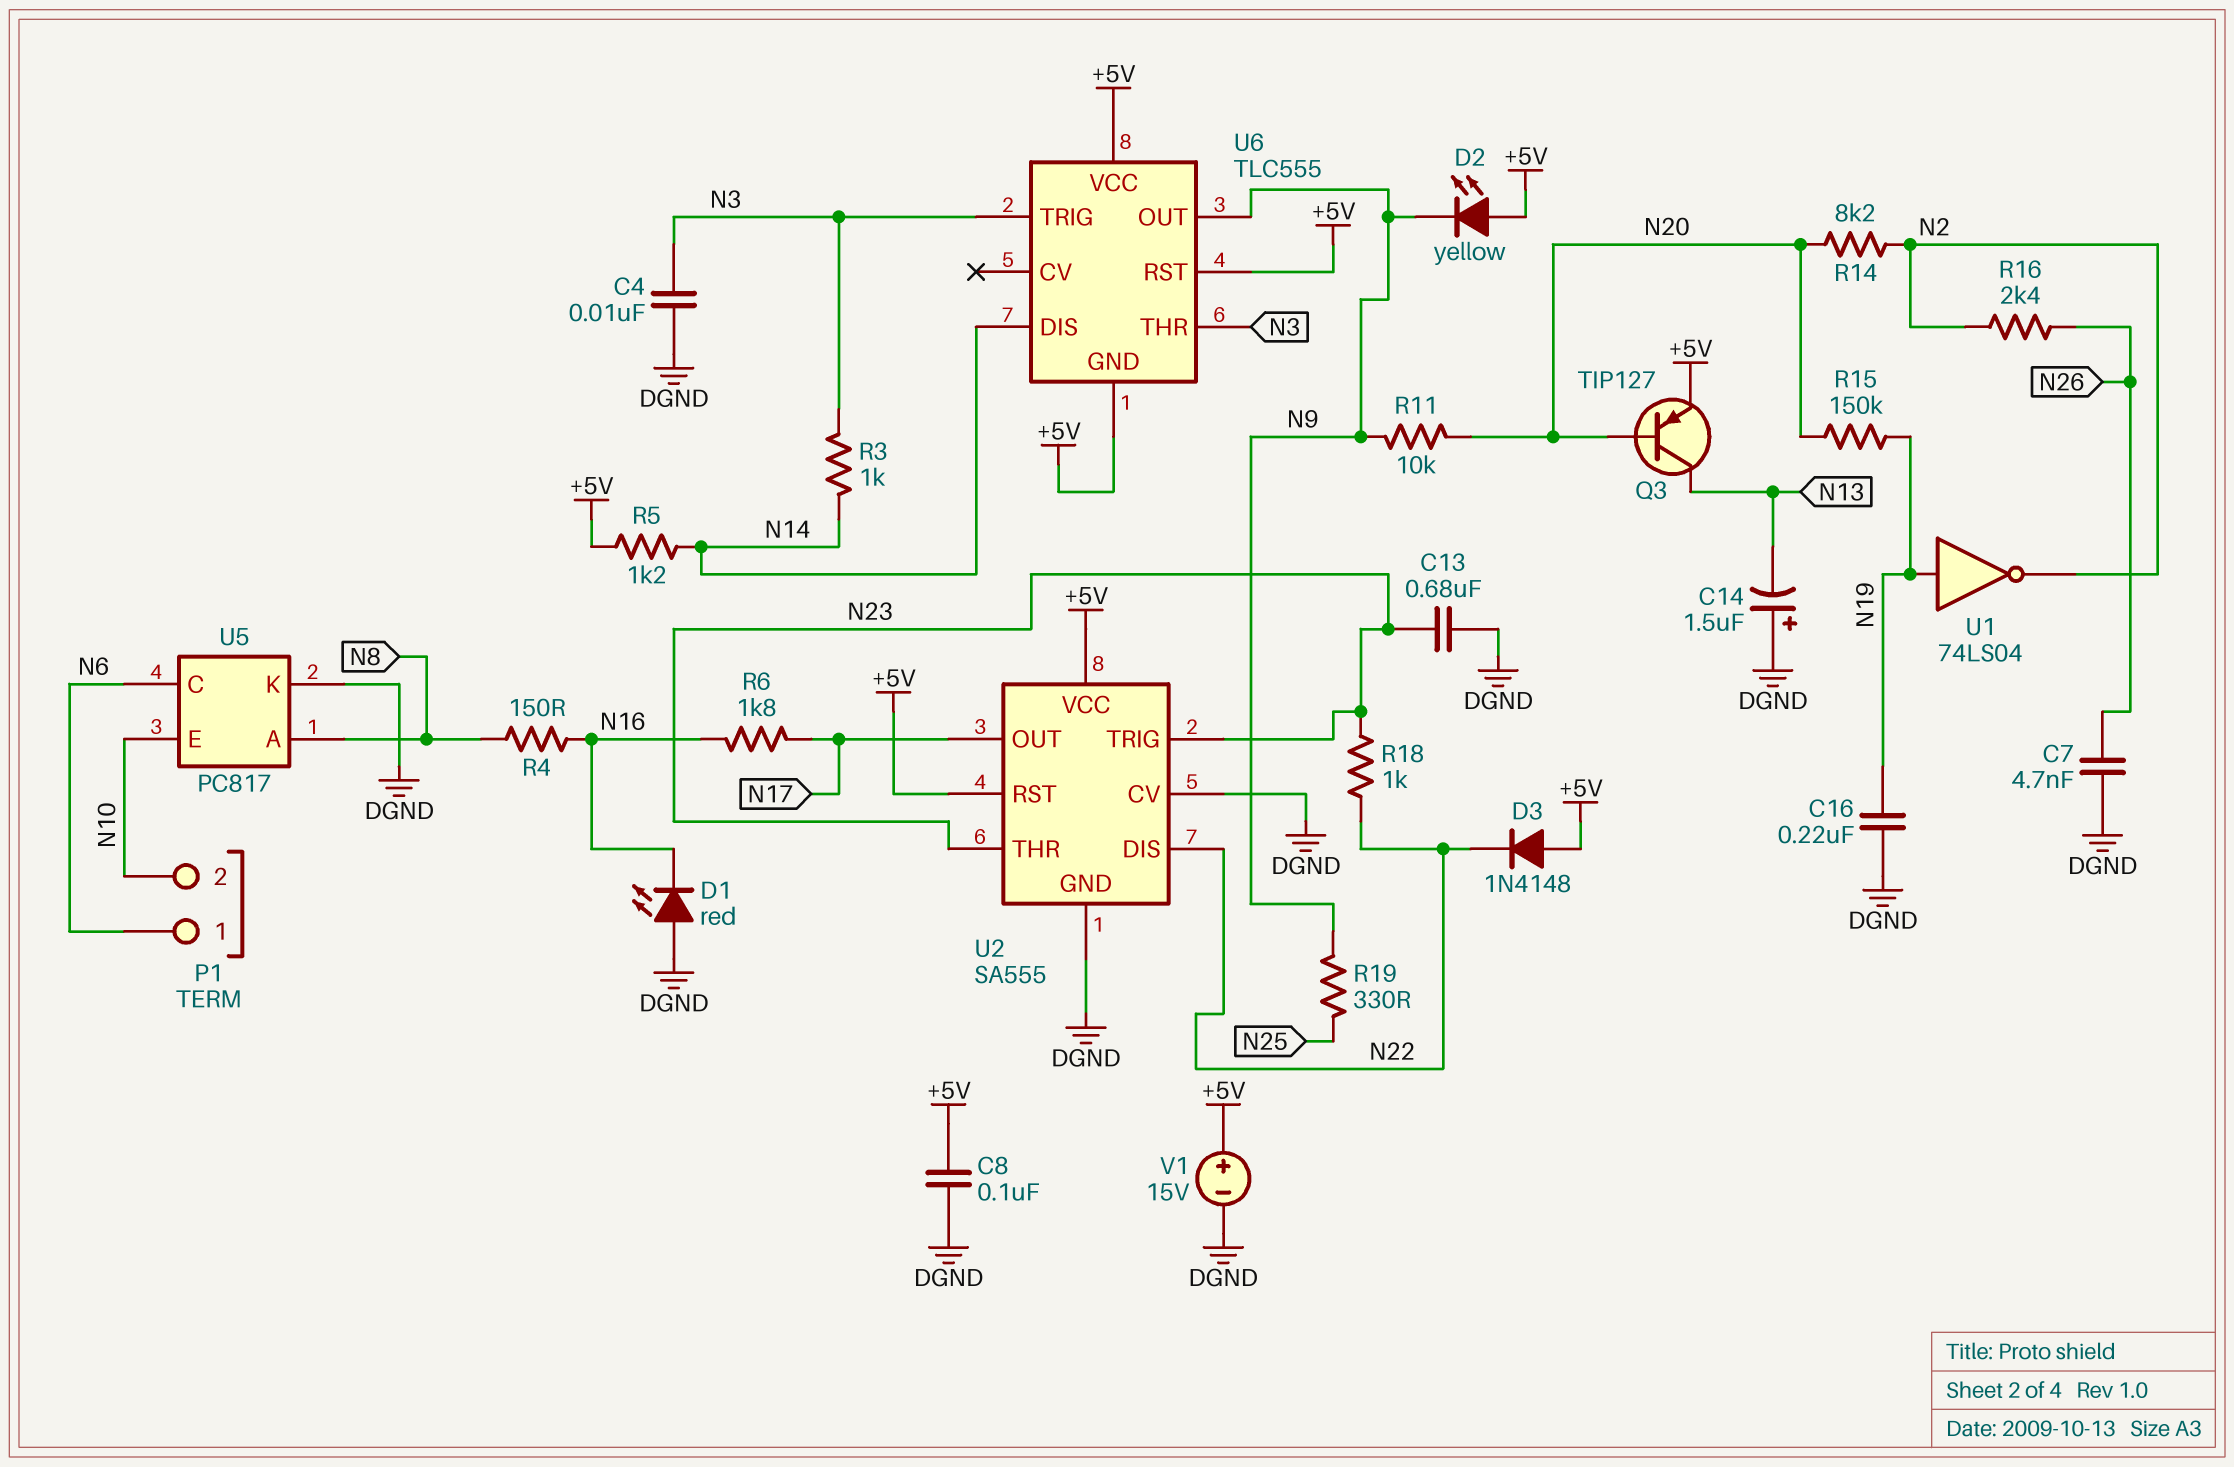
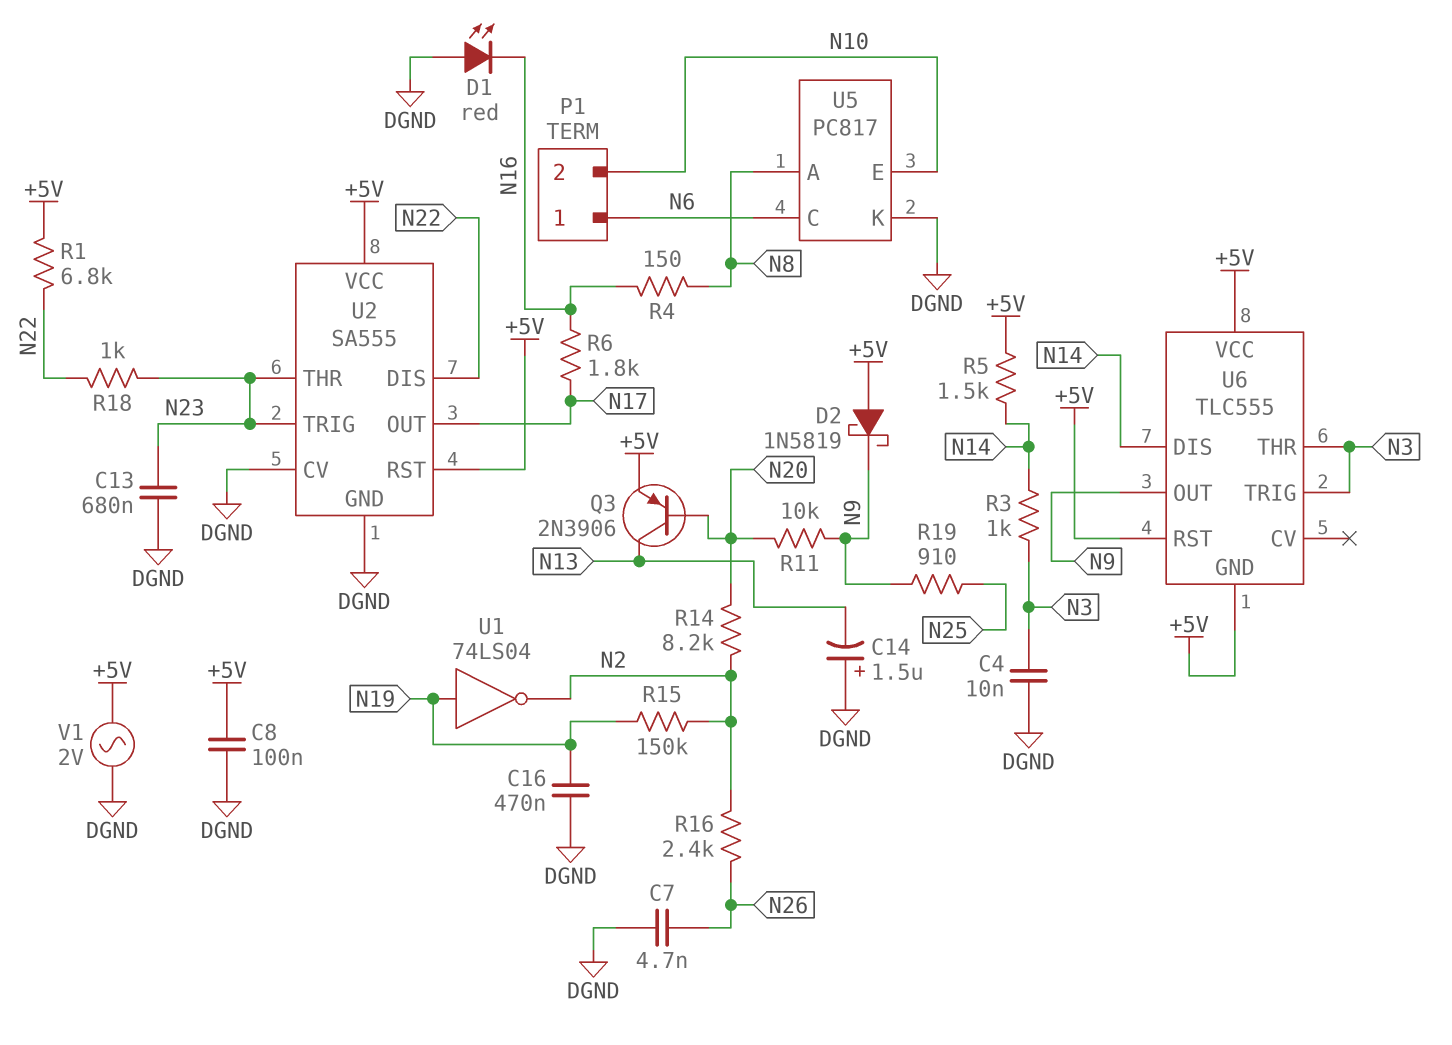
C16: 220nF (DGND, N19) -> 470nF (DGND, N19)
D2: LED yellow (A +5V, K N9) -> schottky 1N5819 (A +5V, K N9)
D3: diode 1N4148 (A +5V, K N22) -> none
Q3: PNP TIP127 (B N20, C N13, E +5V) -> PNP 2N3906 (B N20, C N13, E +5V)
R1: none -> 6.8k (+5V, N22)
R5: 1.2k (+5V, N14) -> 1.5k (+5V, N14)
R15: 150k (N19, N20) -> 150k (N2, N19)
R19: 330 (N9, N25) -> 910 (N9, N25)
V1: 15V (plus +5V, minus DGND) -> AC 2V (+5V, DGND)

